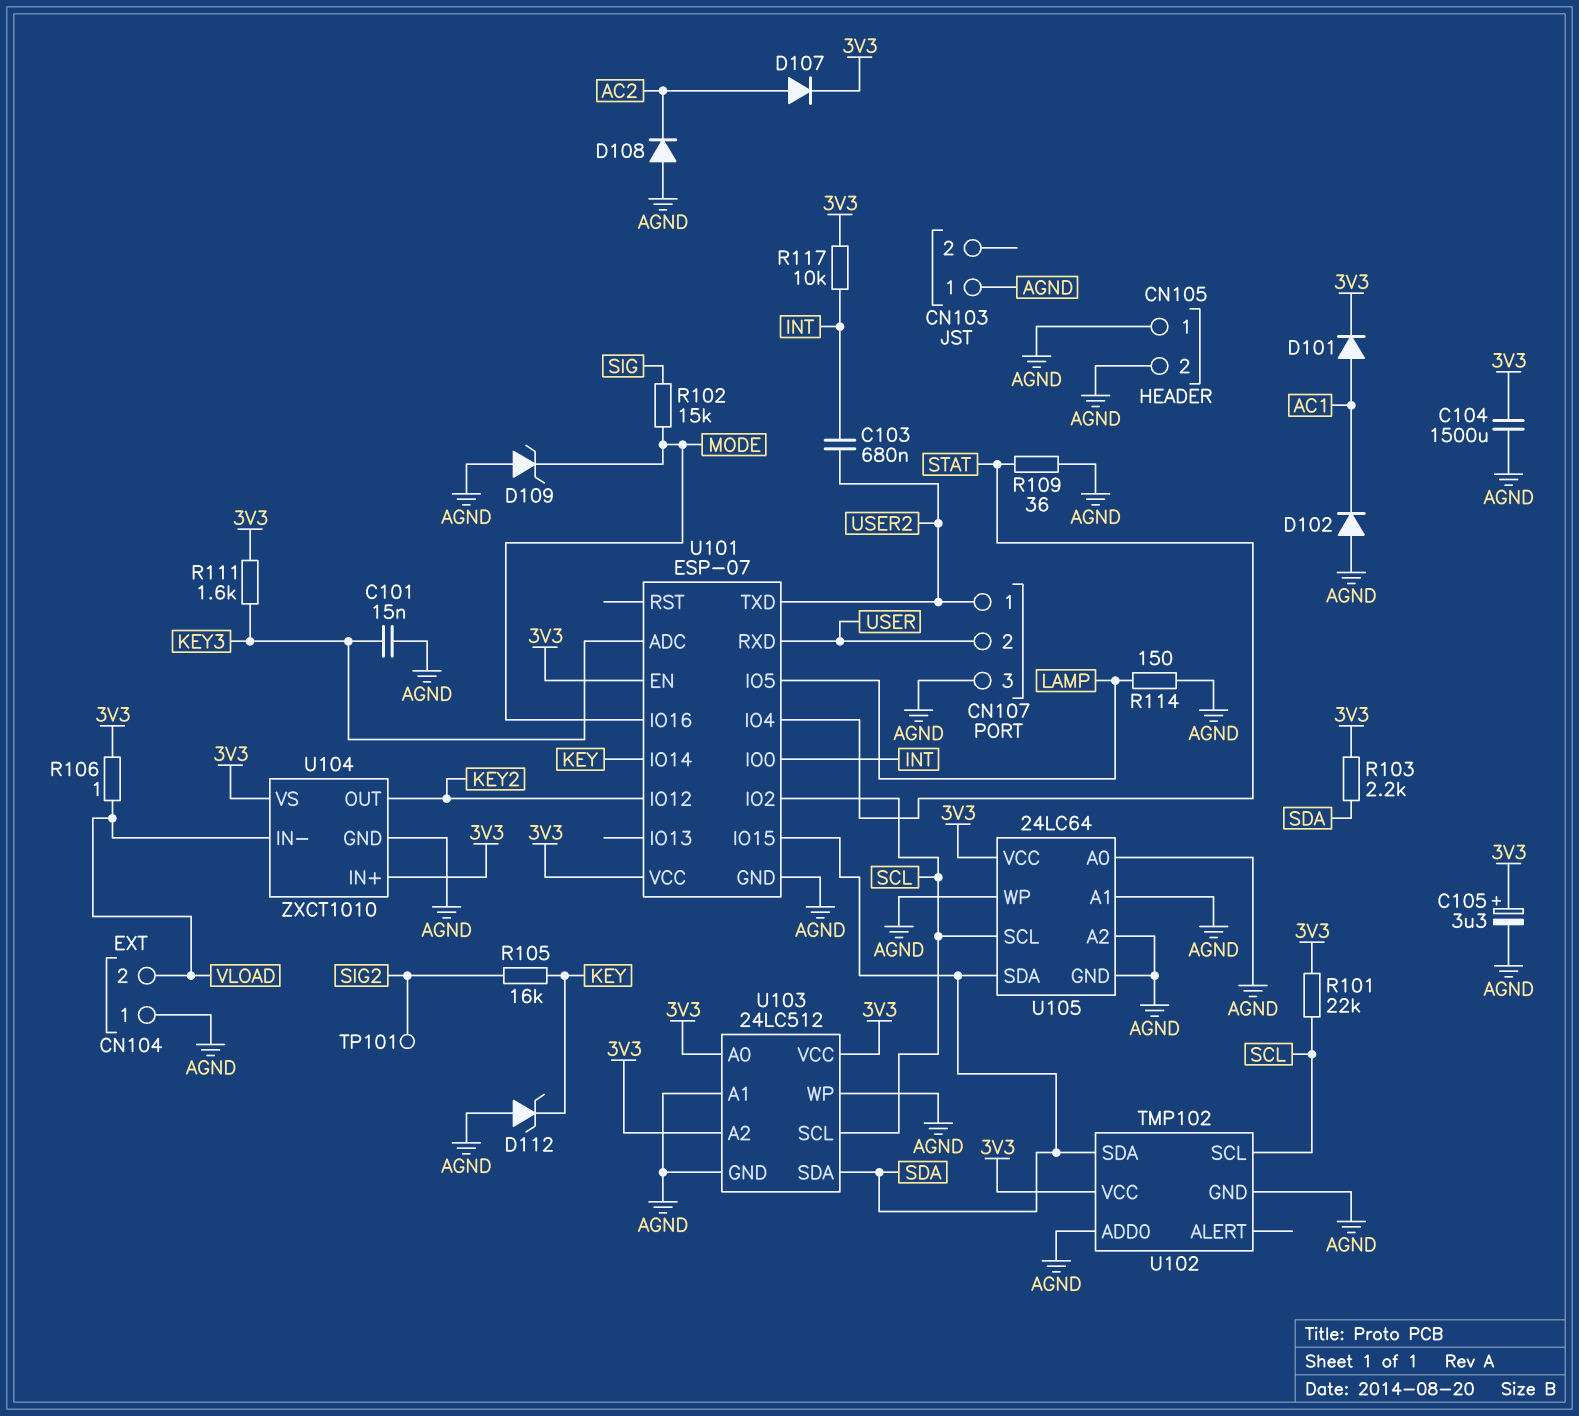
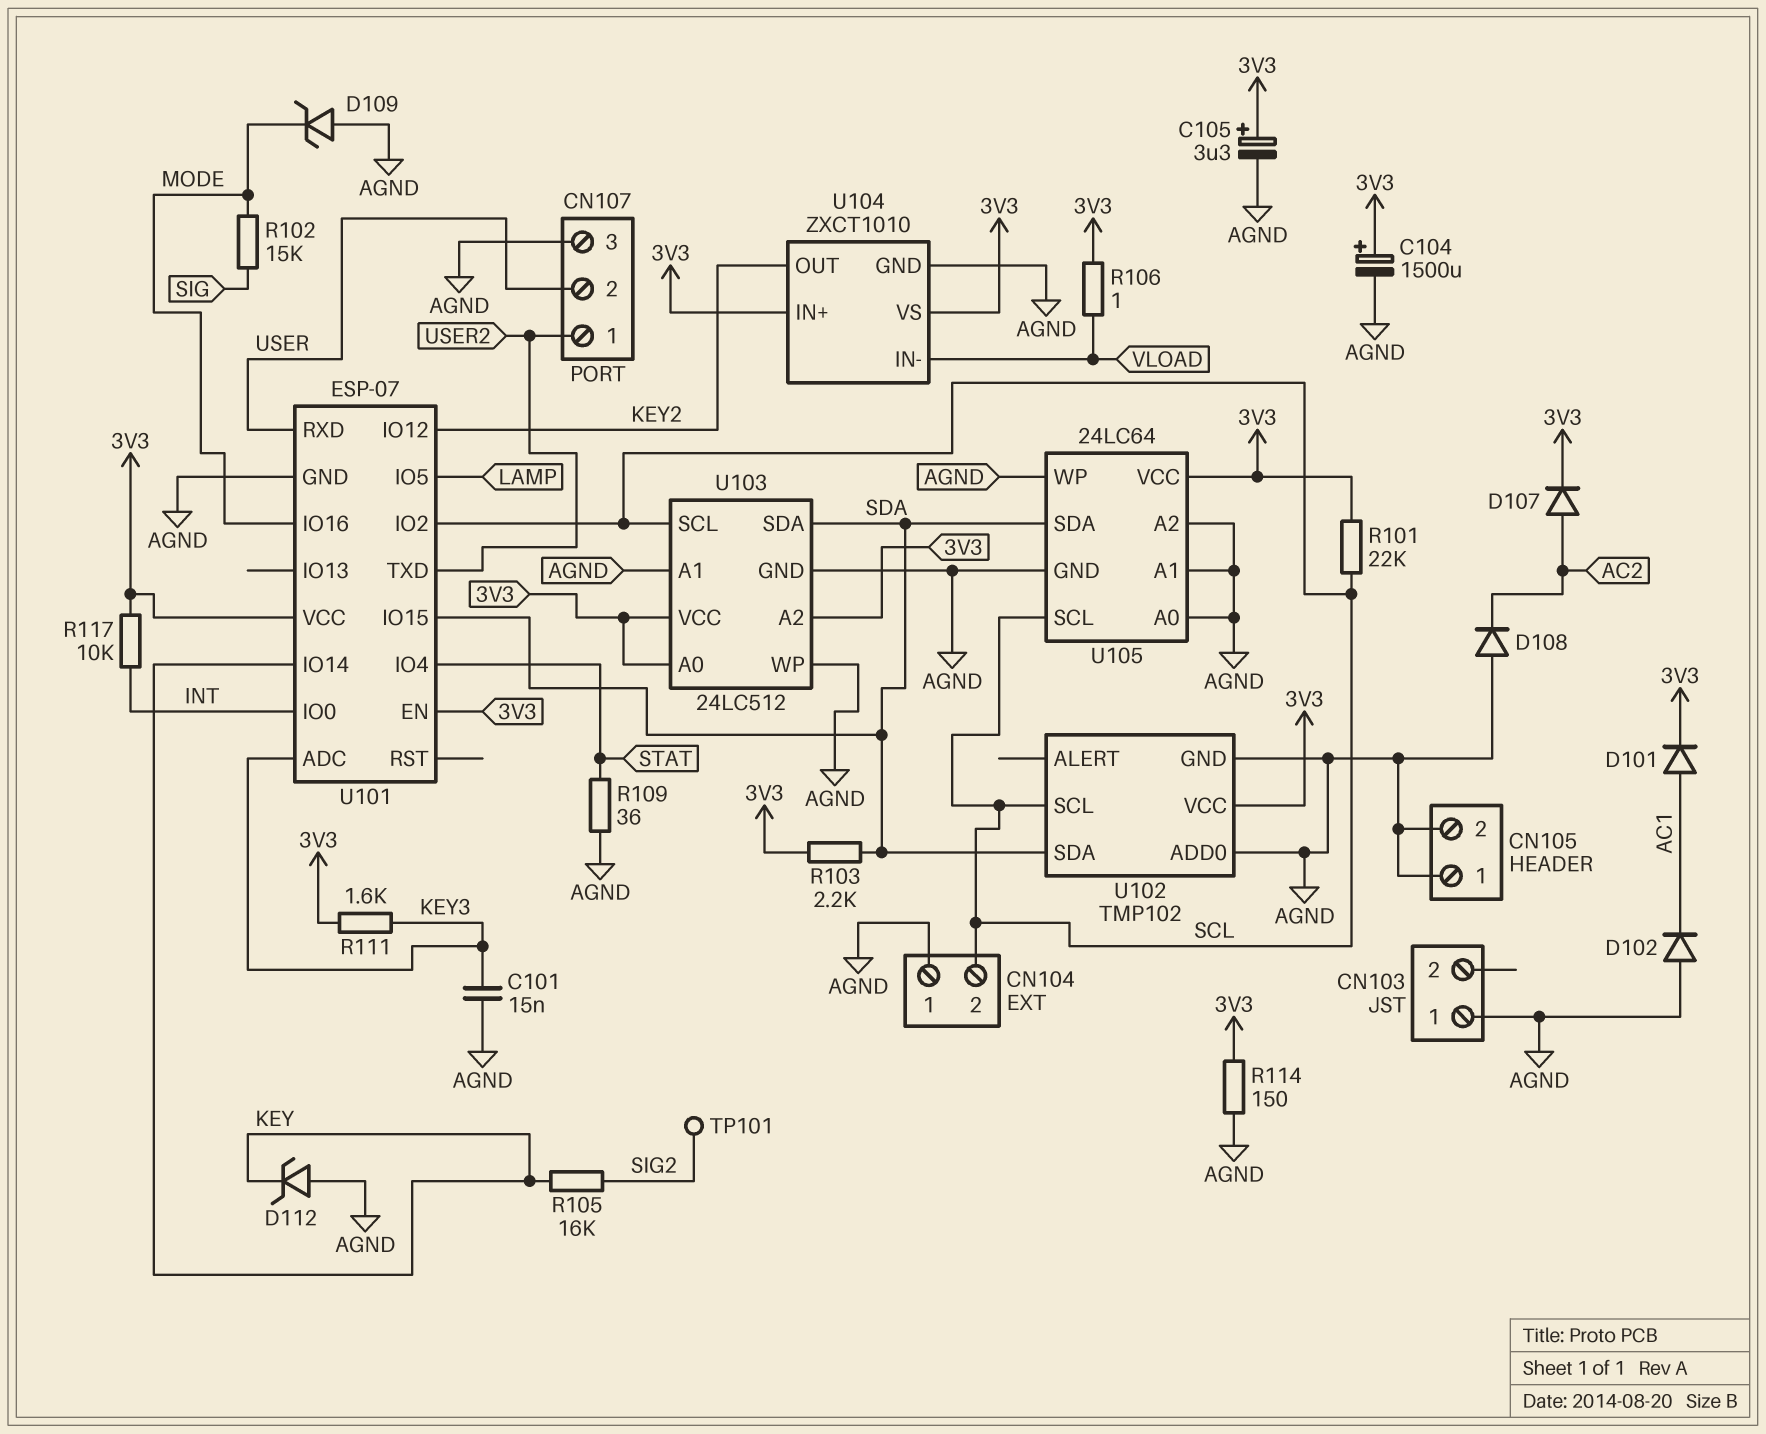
C103: 680nF (INT, USER2) -> none
C104: 1500uF (3V3, AGND) -> 1500uF (plus 3V3, minus AGND)
CN104 pin 2: VLOAD -> SCL
R114: 150 (AGND, LAMP) -> 150 (3V3, AGND)

